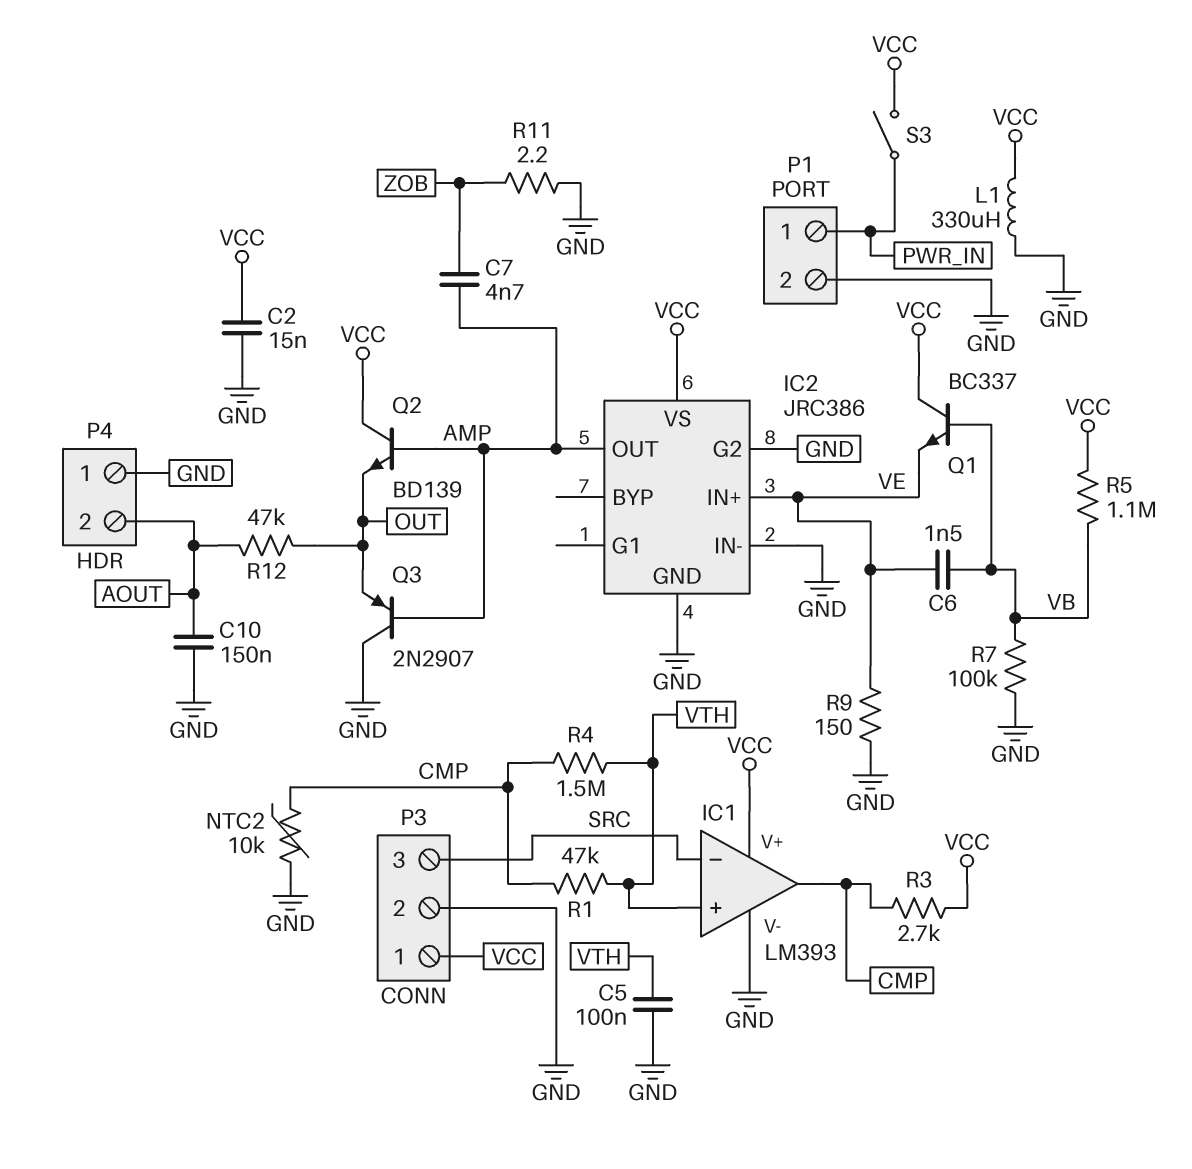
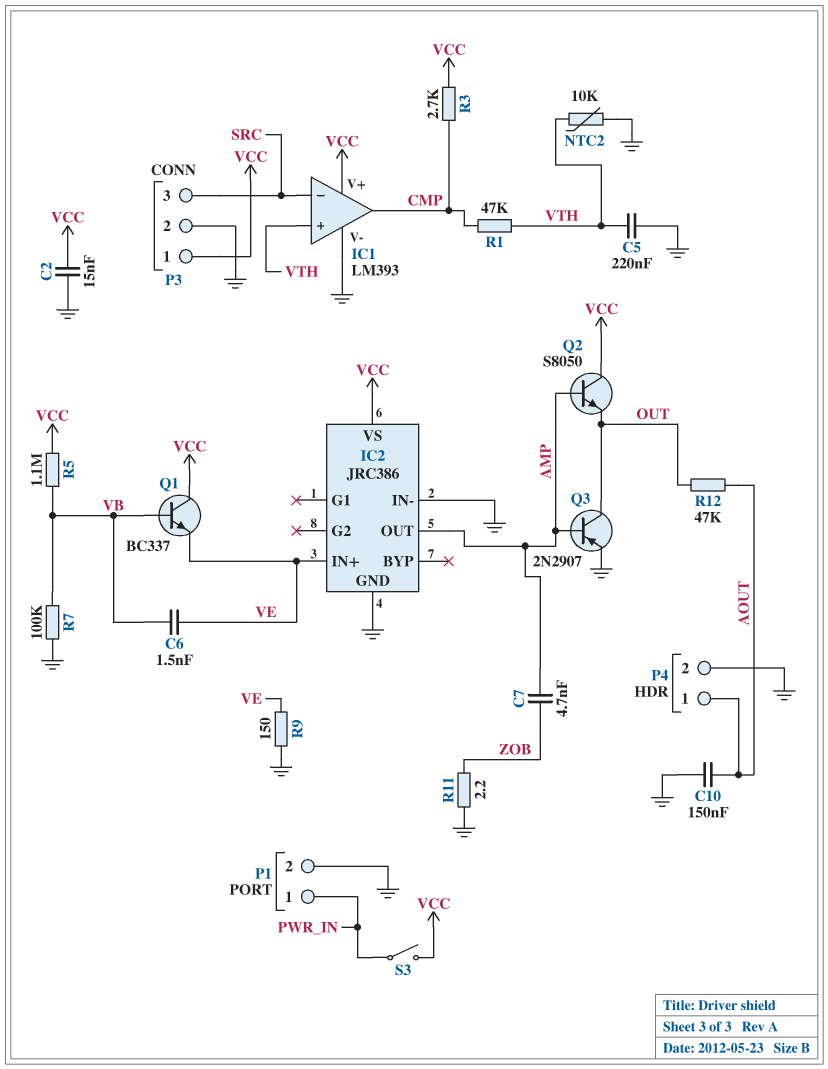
C5: 100nF (GND, VTH) -> 220nF (GND, VTH)
IC2 pin G2: GND -> none
L1: 330uH (GND, VCC) -> none
NTC2: 10k (CMP, GND) -> 10k (GND, VTH)
P4 pin 1: GND -> AOUT
P4 pin 2: AOUT -> GND
Q2: NPN BD139 (B AMP, C VCC, E OUT) -> NPN S8050 (B AMP, C VCC, E OUT)
Q3: PNP 2N2907 (B AMP, C GND, E OUT) -> PNP 2N2907 (B AMP, C OUT, E GND)
R4: 1.5M (CMP, VTH) -> none

